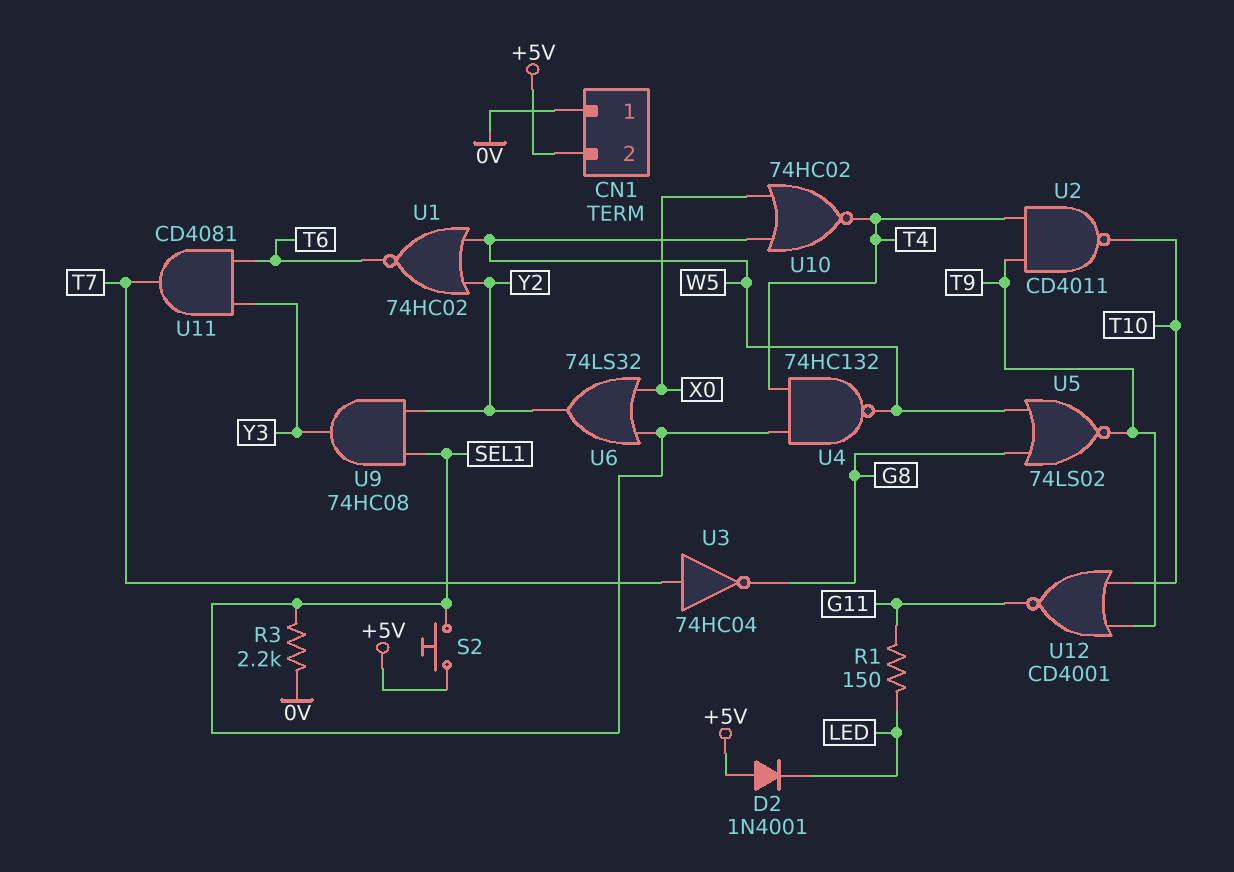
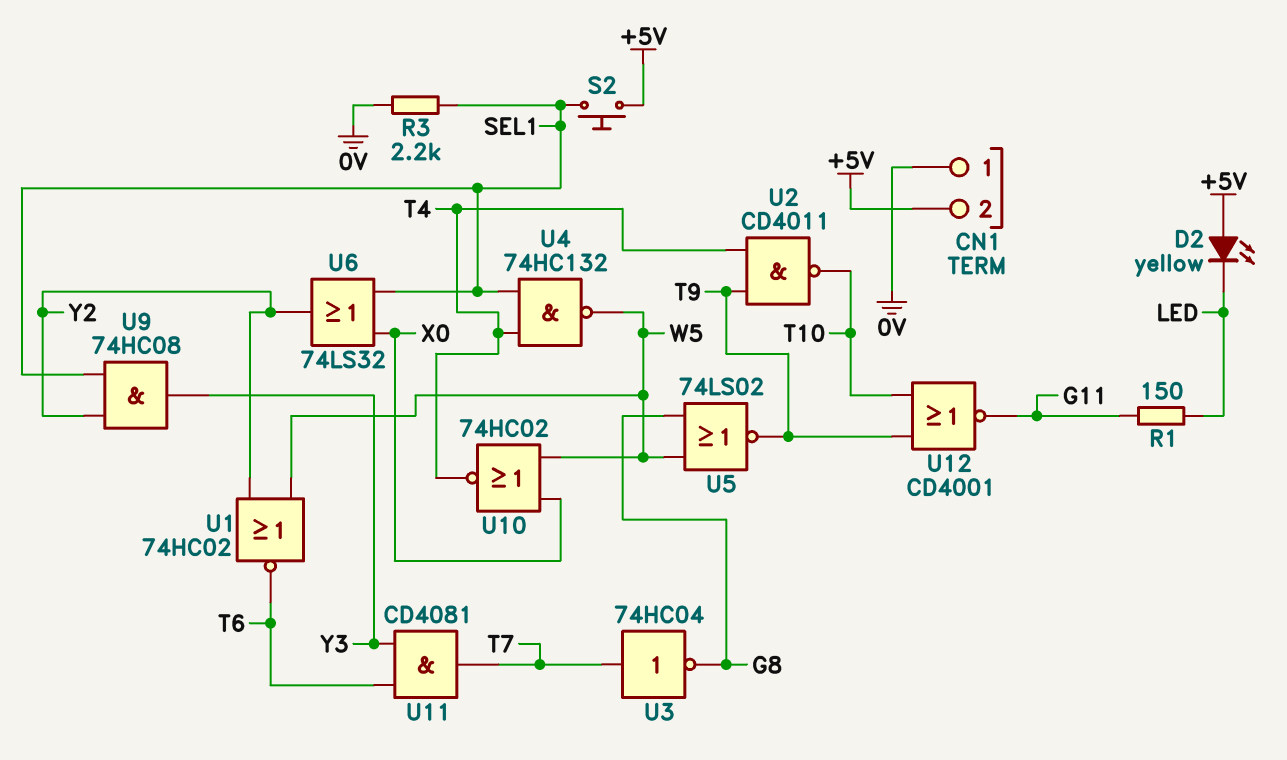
D2: diode 1N4001 (A +5V, K LED) -> LED yellow (A +5V, K LED)

